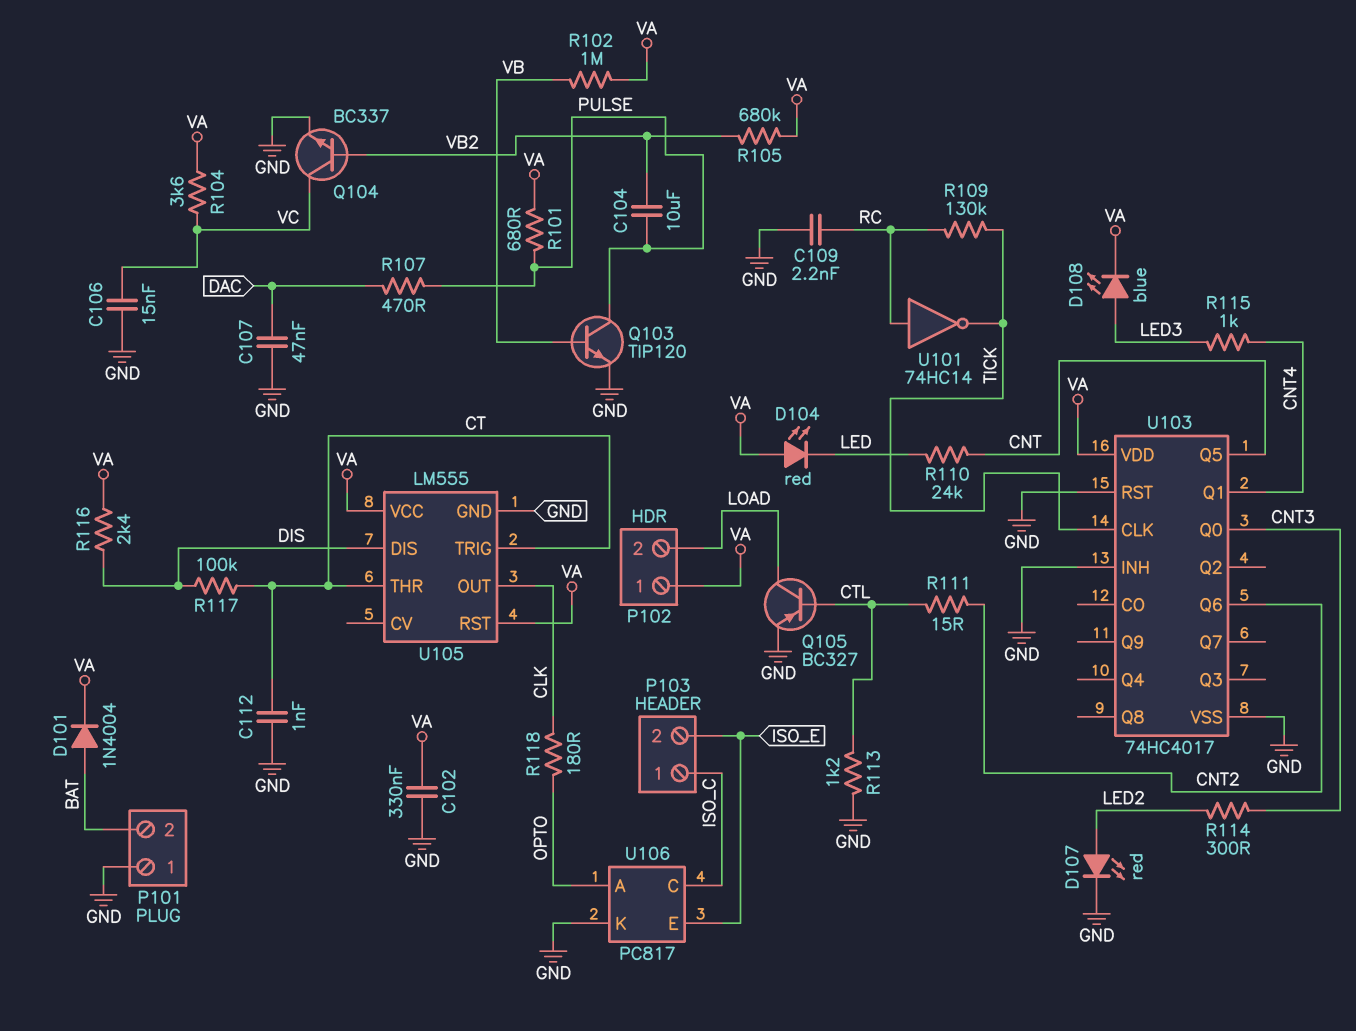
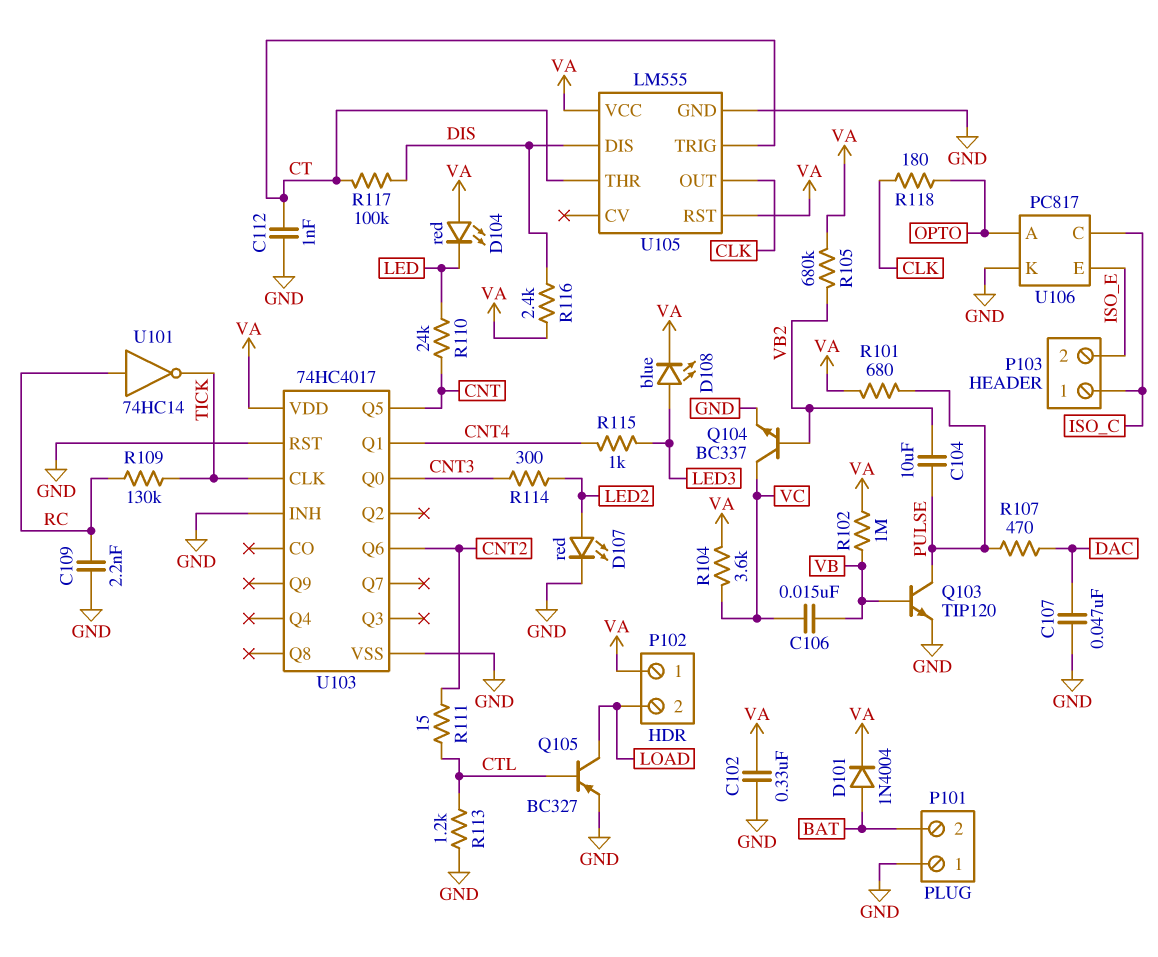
C106: 15nF (GND, VC) -> 15nF (VB, VC)

